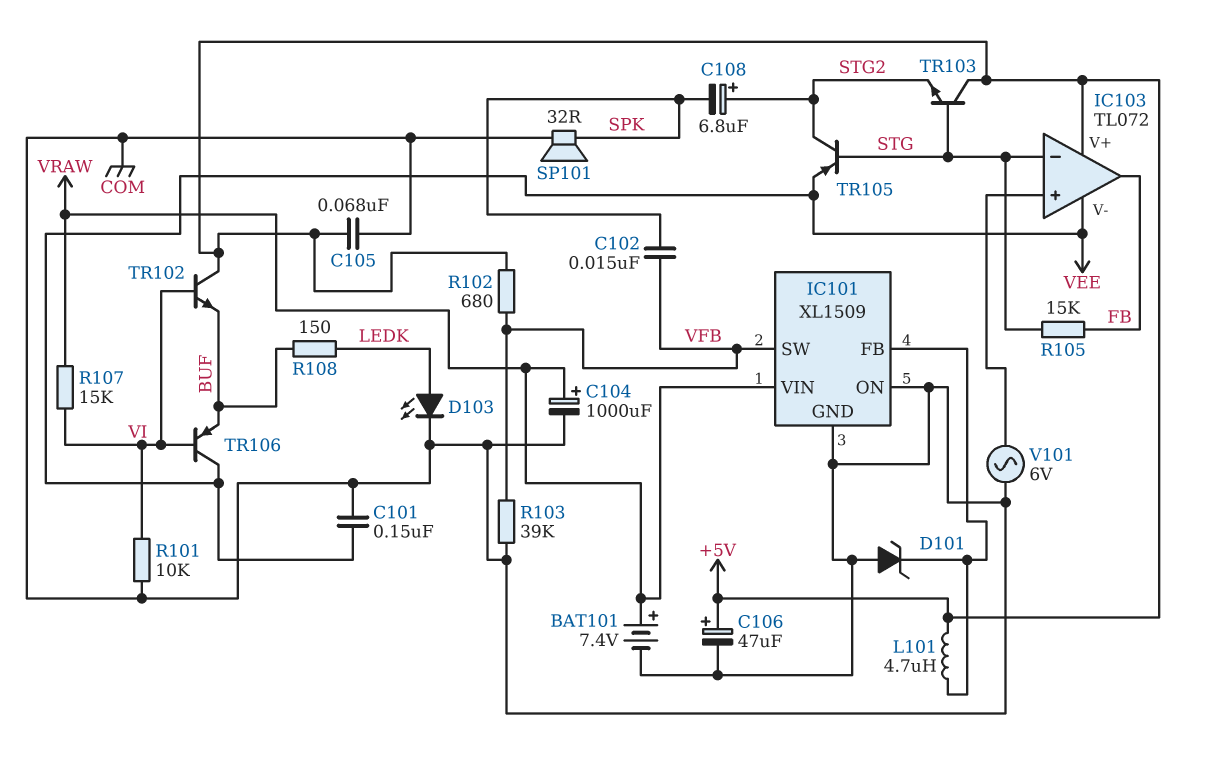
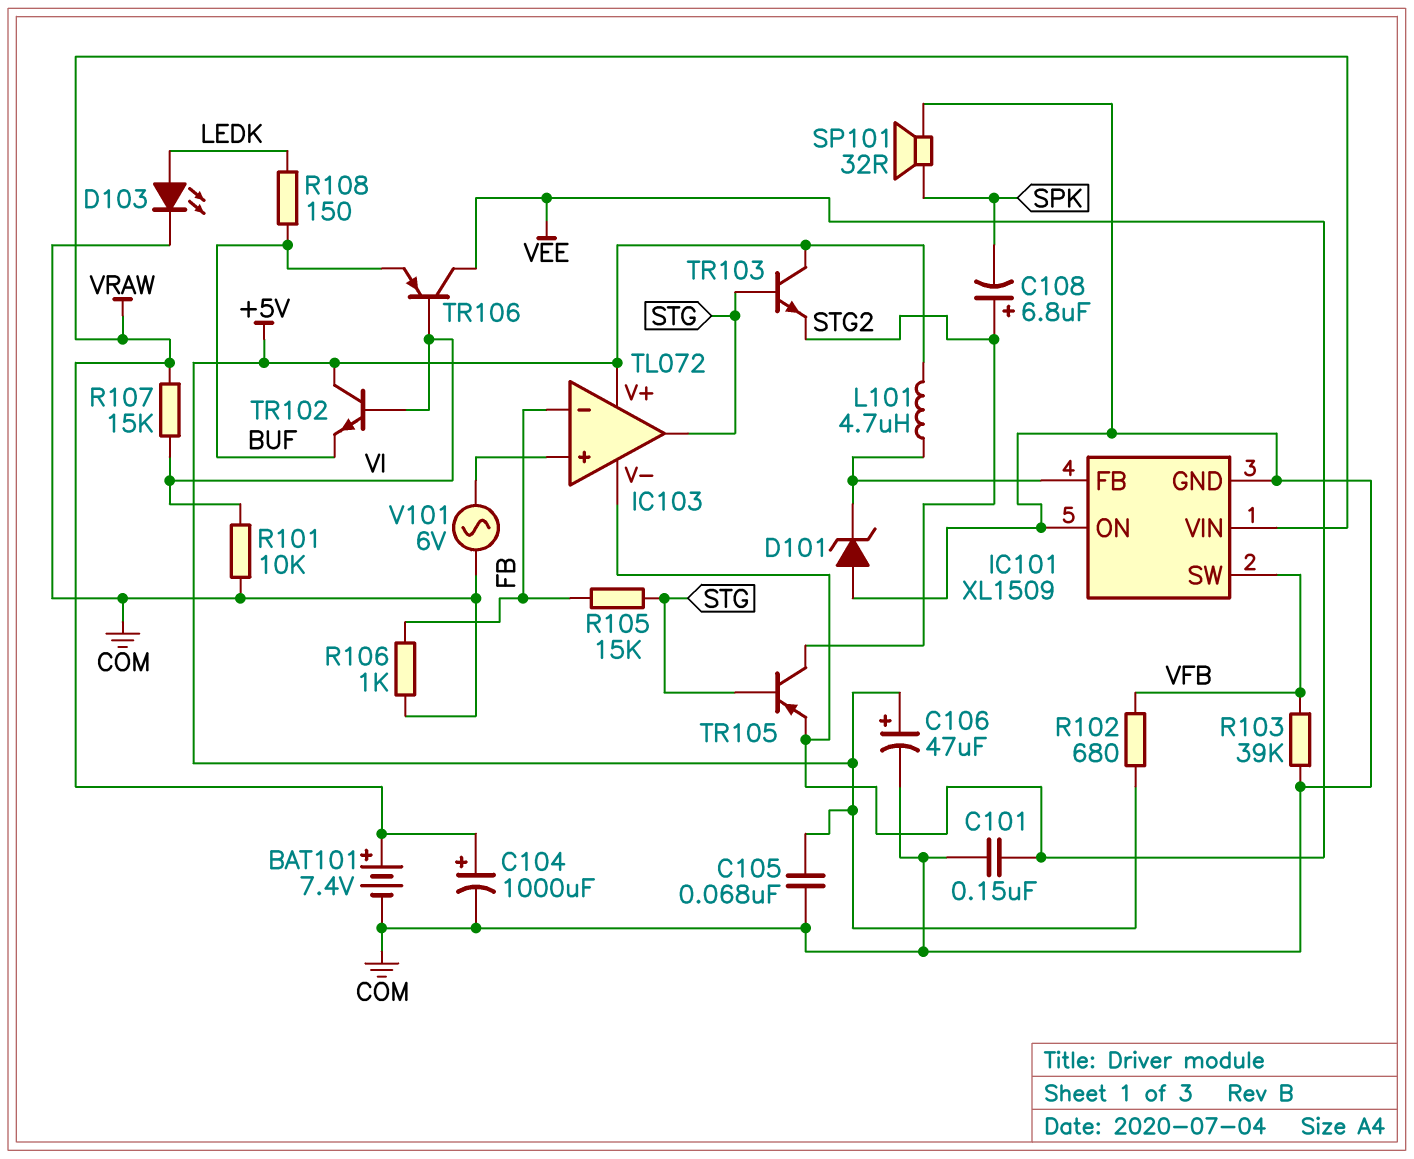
C102: 15nF (SPK, VFB) -> none
IC103 pin in-: STG -> FB
IC103 pin out: FB -> STG
R106: none -> 1k (COM, FB)

